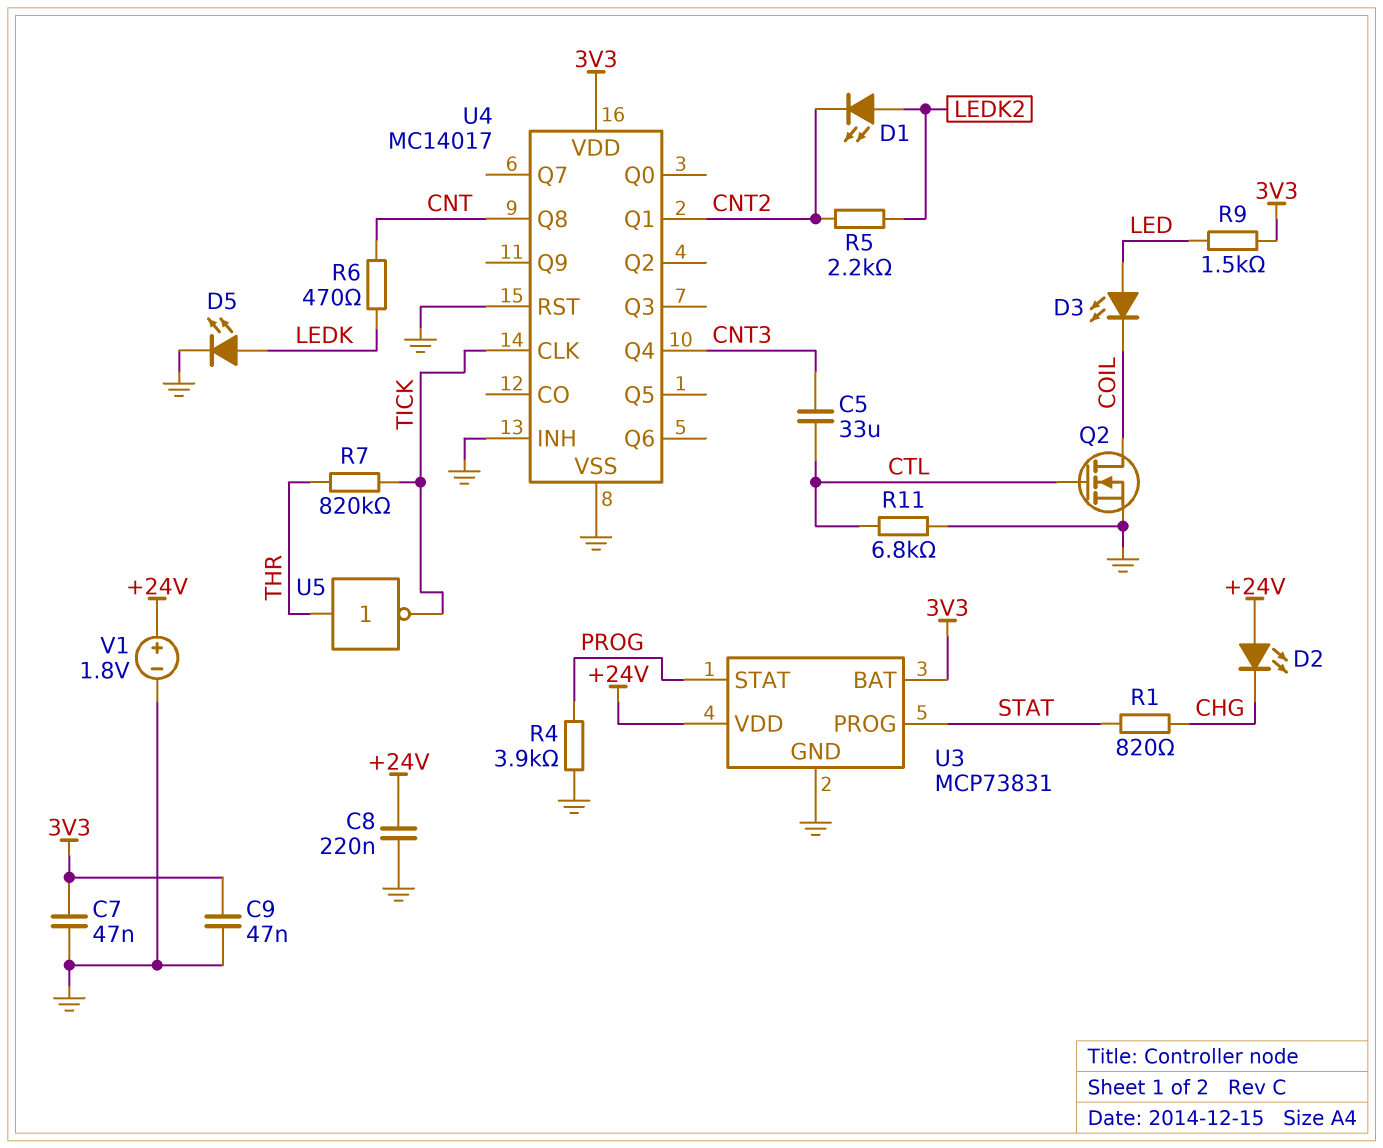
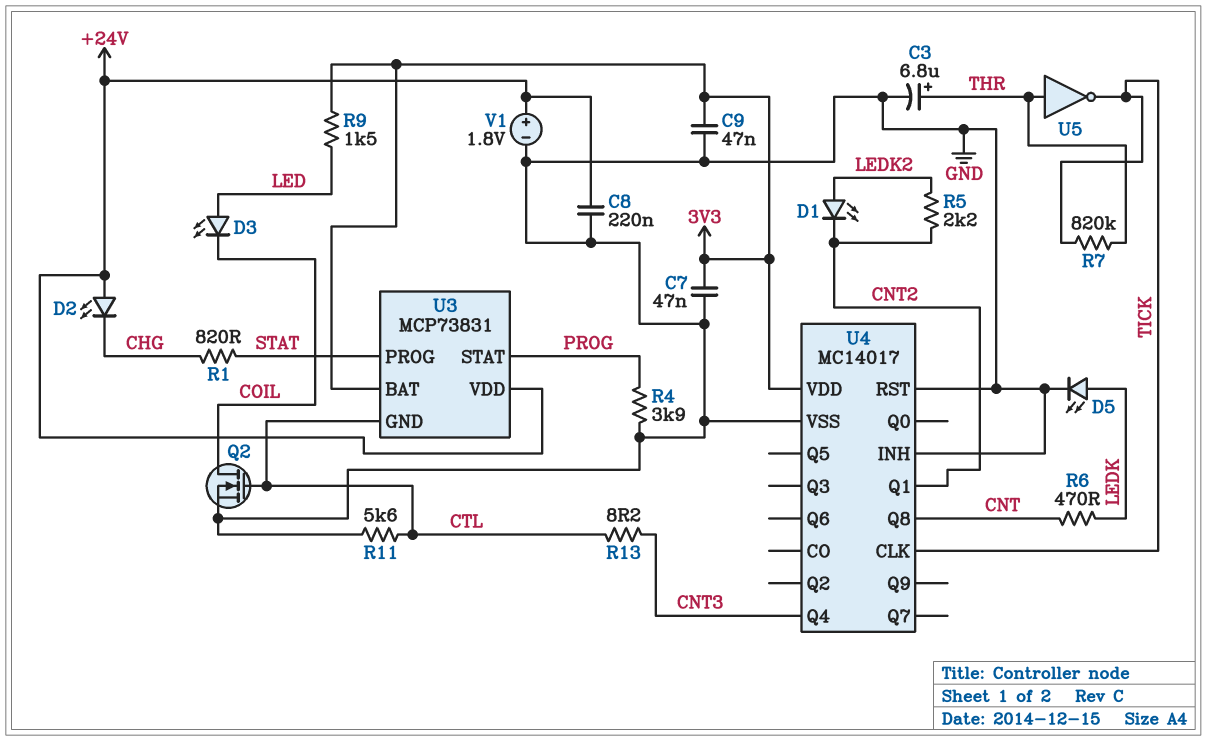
C3: none -> 6.8uF (plus THR, minus GND)
C5: 33uF (CNT3, CTL) -> none
R11: 6.8k (CTL, GND) -> 5.6k (CTL, GND)
R13: none -> 8.2 (CNT3, CTL)
U3 pin GND: GND -> CTL

